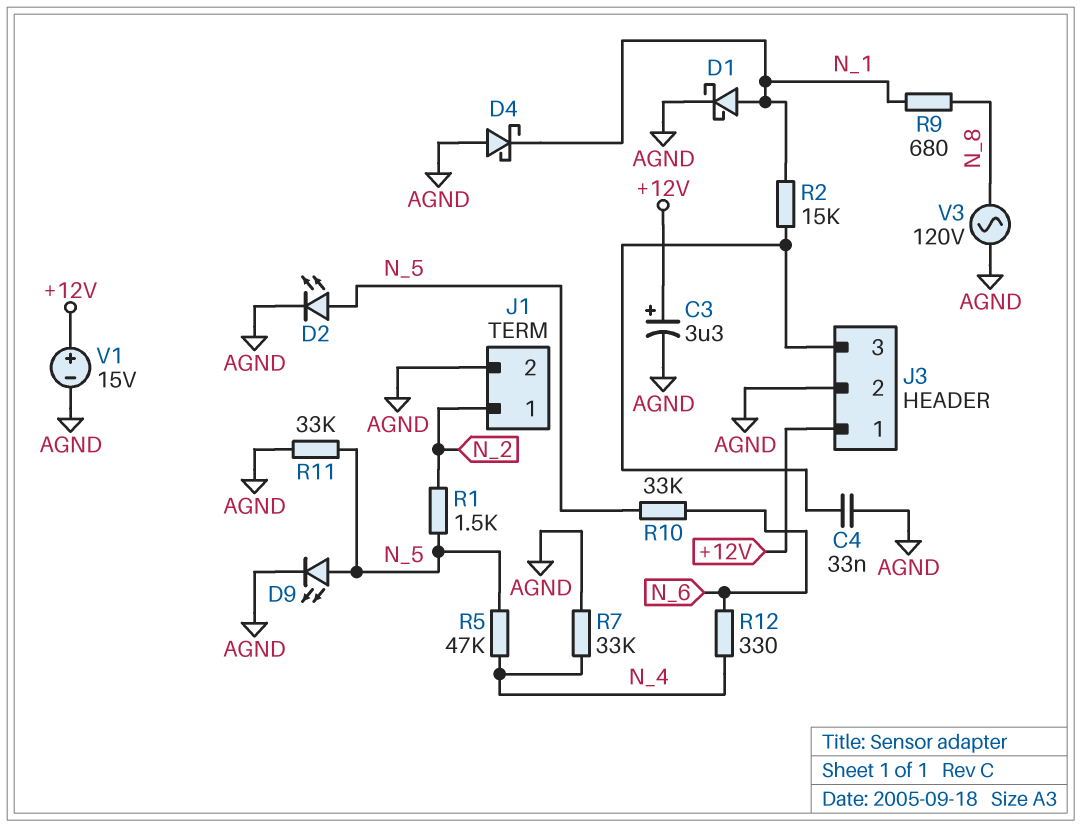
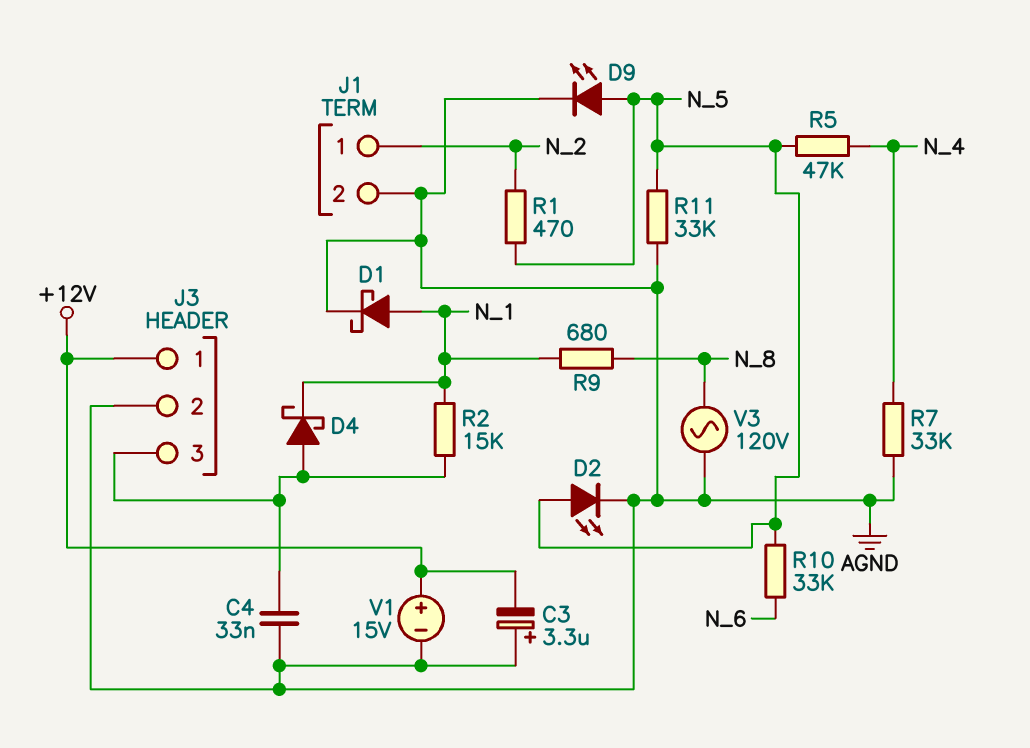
C3: 3.3uF (plus +12V, minus AGND) -> 3.3uF (plus AGND, minus +12V)
D4: schottky (A AGND, K N_1) -> schottky (A J3/3, K N_1)
R1: 1.5k (N_2, N_5) -> 470 (N_2, N_5)
R12: 330 (N_4, N_6) -> none

